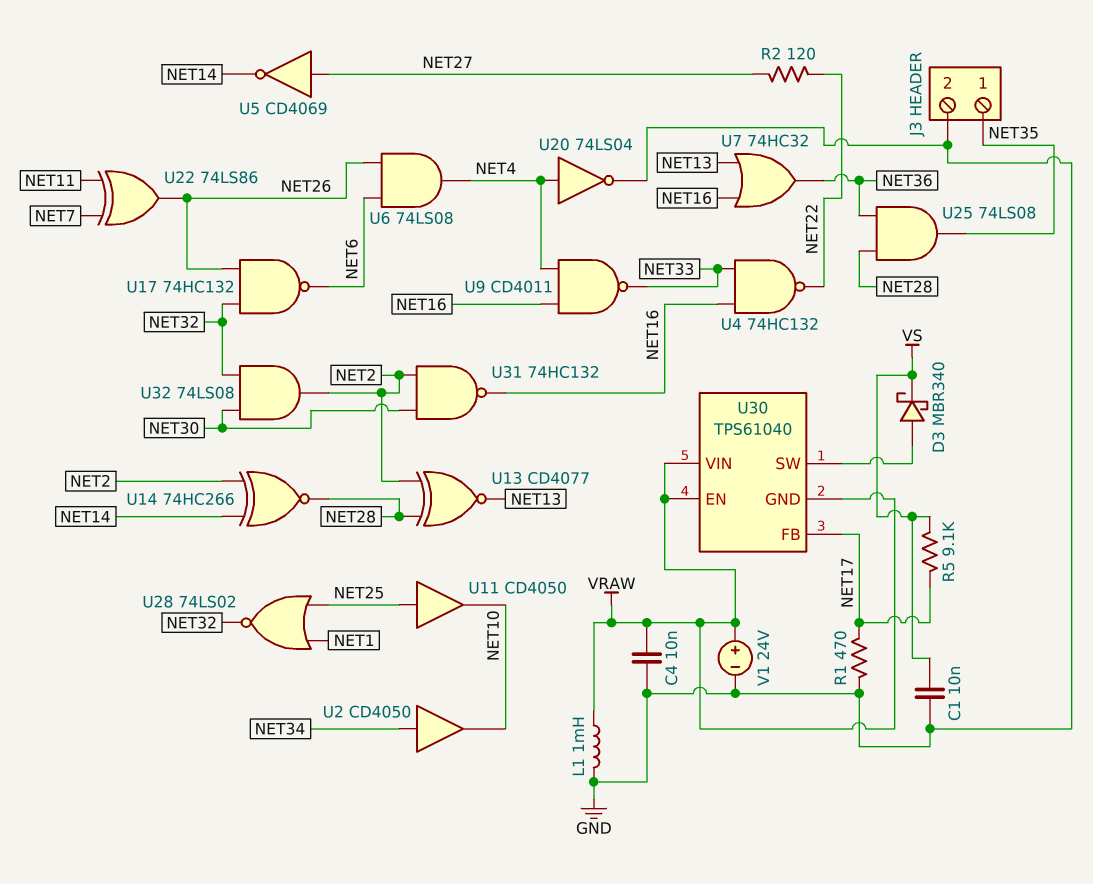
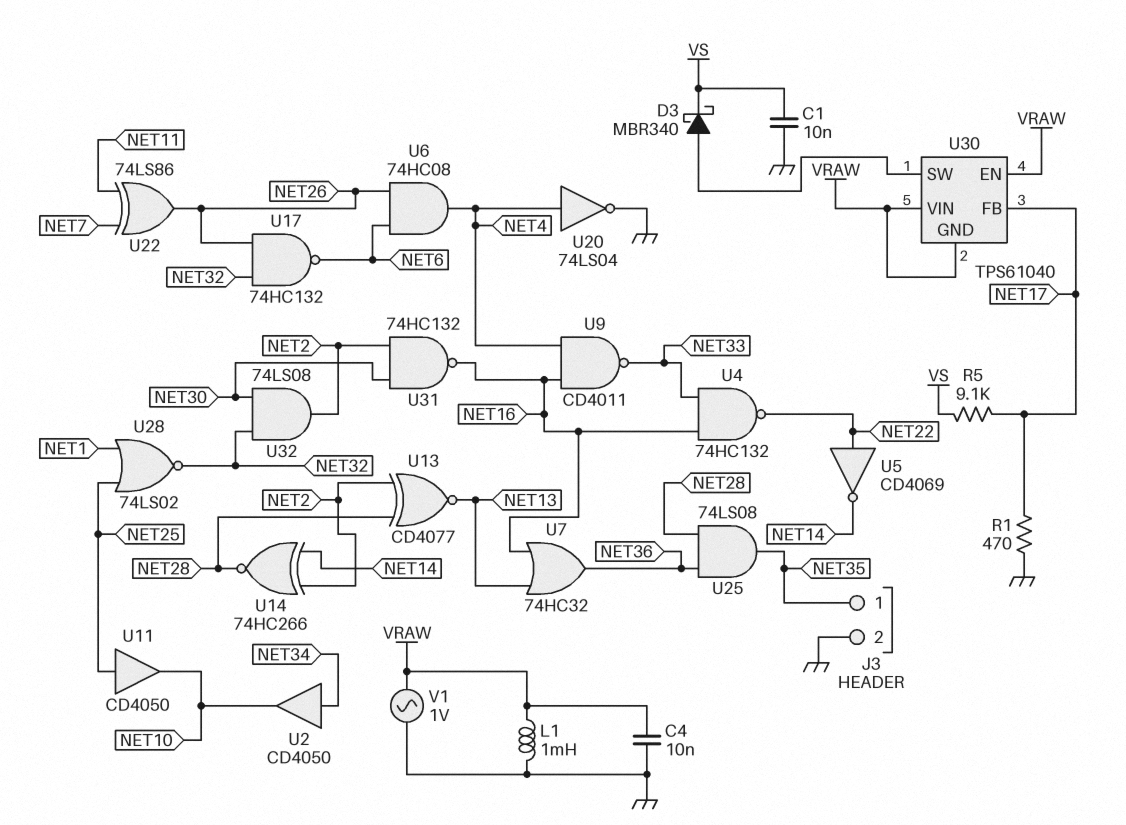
R2: 120 (NET22, NET27) -> none
U5: NOT CD4069 (in NET27, out NET14) -> NOT CD4069 (in NET22, out NET14)
U6: AND 74LS08 (in NET6, in NET26, out NET4) -> AND 74HC08 (in NET6, in NET26, out NET4)
V1: 24V (plus VRAW, minus GND) -> AC 1V (GND, VRAW)

